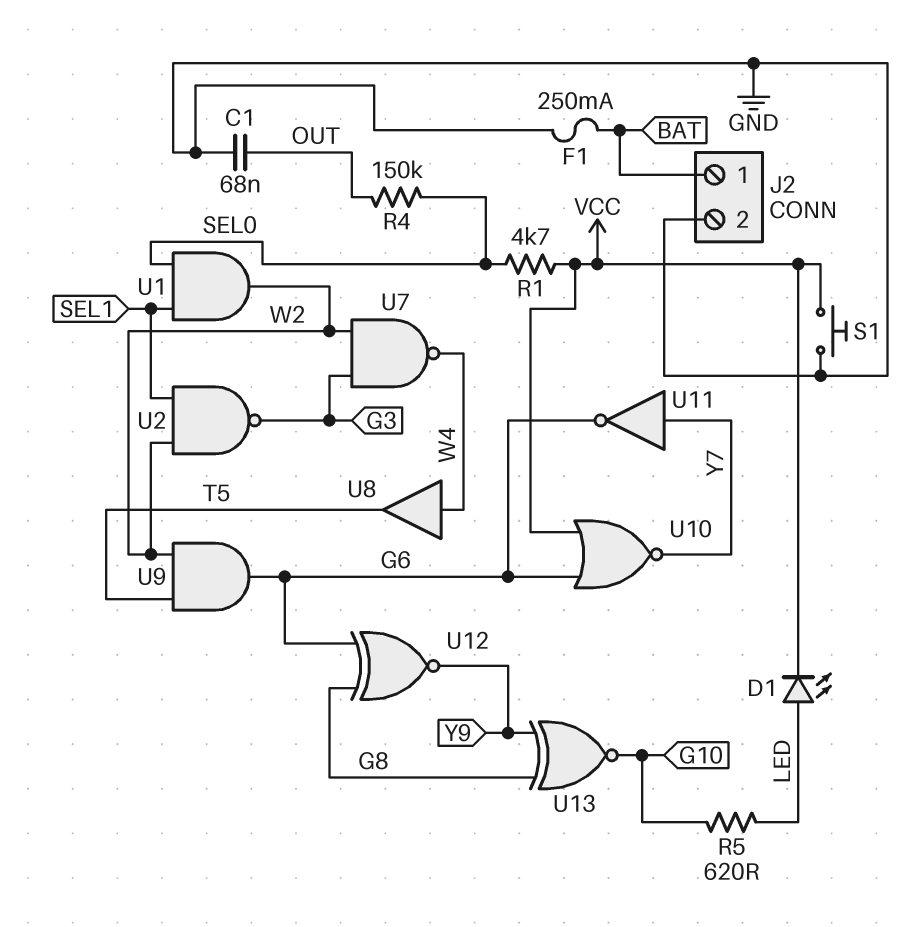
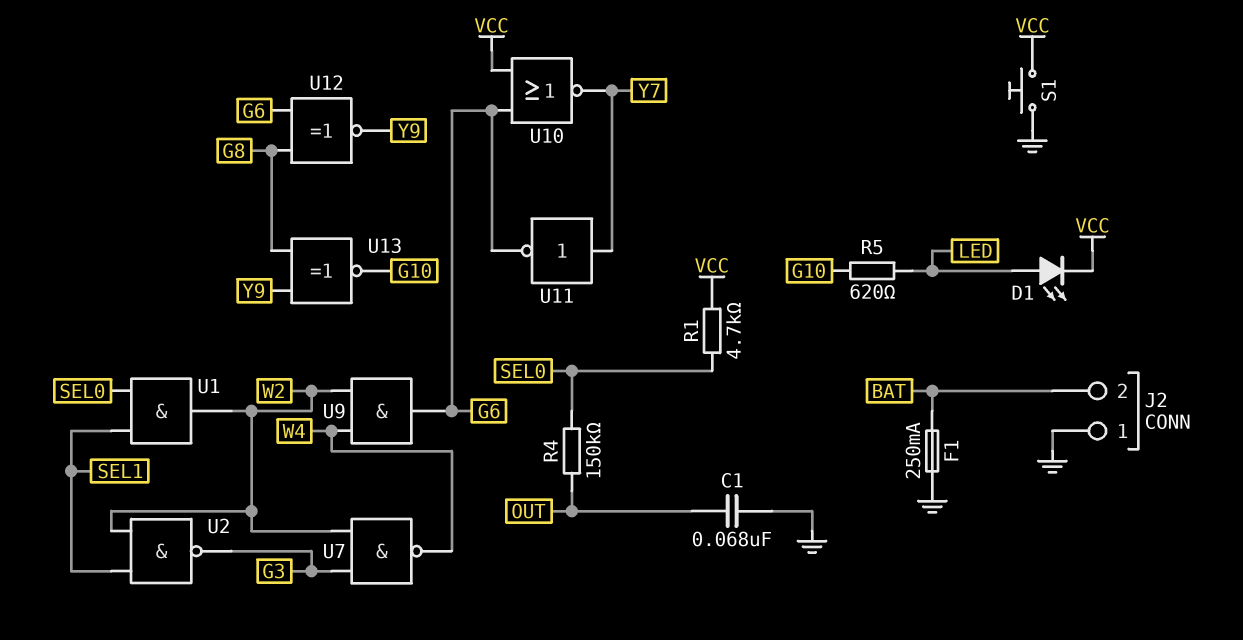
J2 pin 1: BAT -> GND
J2 pin 2: GND -> BAT
U8: buffer (in W4, out T5) -> none
U9: AND (in T5, in W2, out G6) -> AND (in W2, in W4, out G6)

